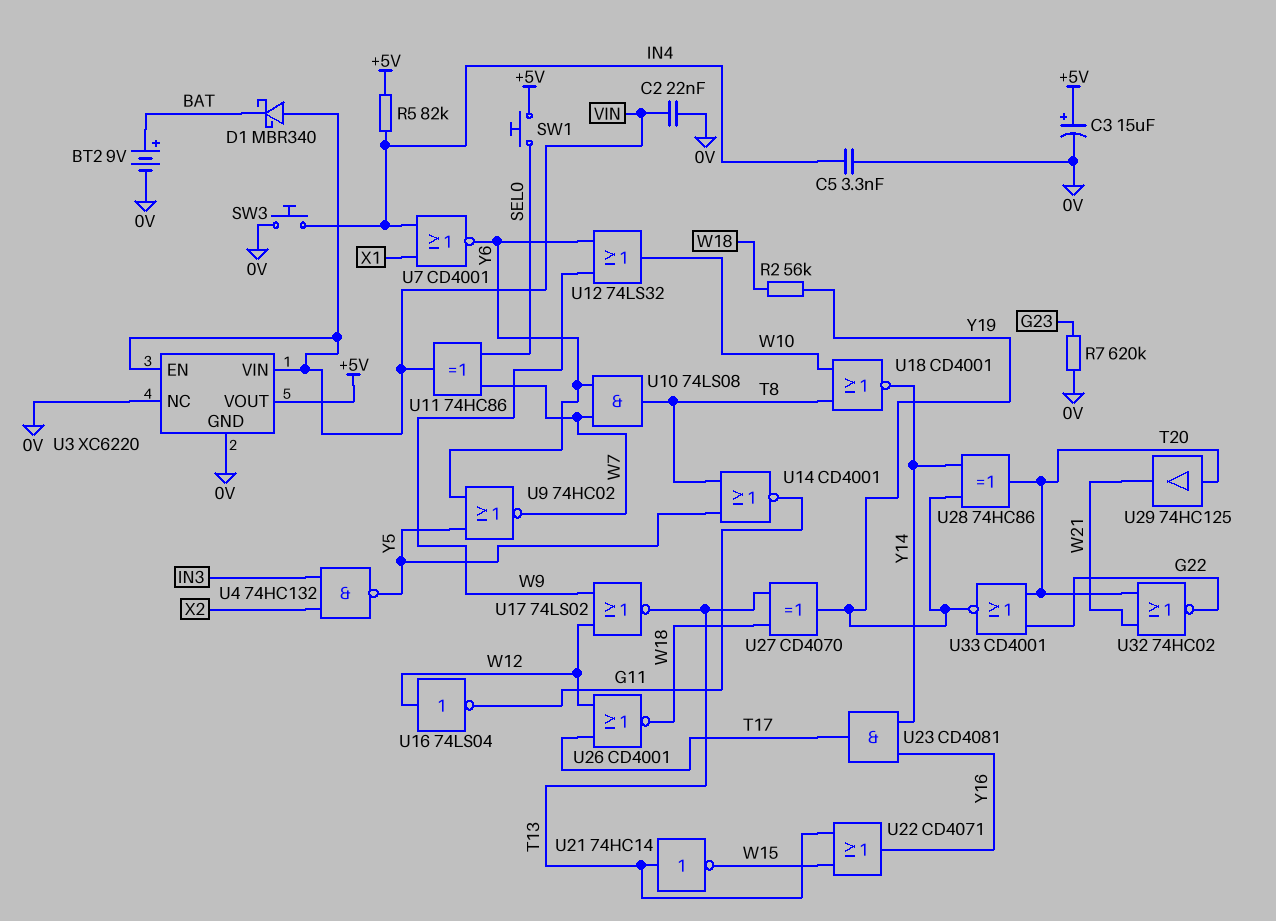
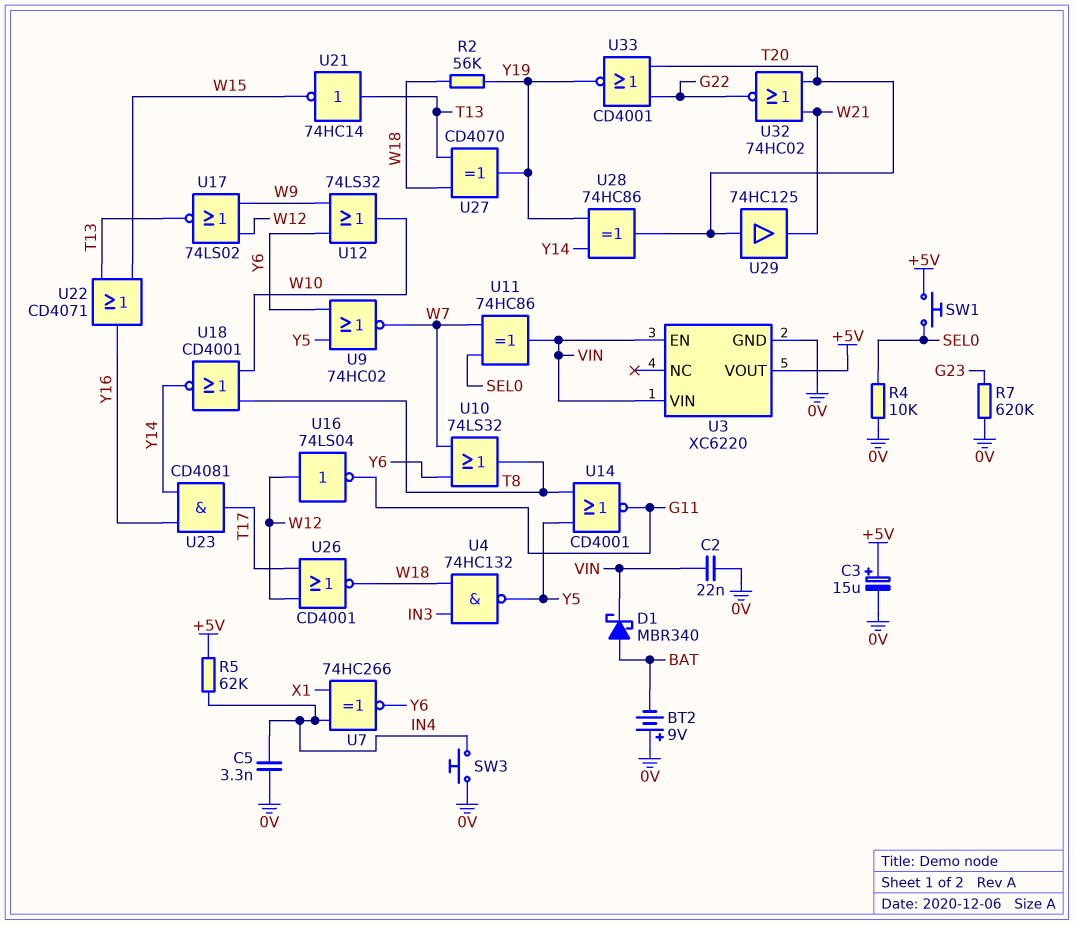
BT2: 9V (plus BAT, minus 0V) -> 9V (plus 0V, minus BAT)
D1: schottky MBR340 (A VIN, K BAT) -> schottky MBR340 (A BAT, K VIN)
R4: none -> 10k (0V, SEL0)
R5: 82k (+5V, IN4) -> 62k (+5V, IN4)
U3 pin NC: 0V -> none
U4: NAND 74HC132 (in IN3, in X2, out Y5) -> NAND 74HC132 (in IN3, in W18, out Y5)
U7: NOR CD4001 (in IN4, in X1, out Y6) -> XNOR 74HC266 (in IN4, in X1, out Y6)
U10: AND 74LS08 (in W7, in Y6, out T8) -> OR 74LS32 (in W7, in Y6, out T8)

